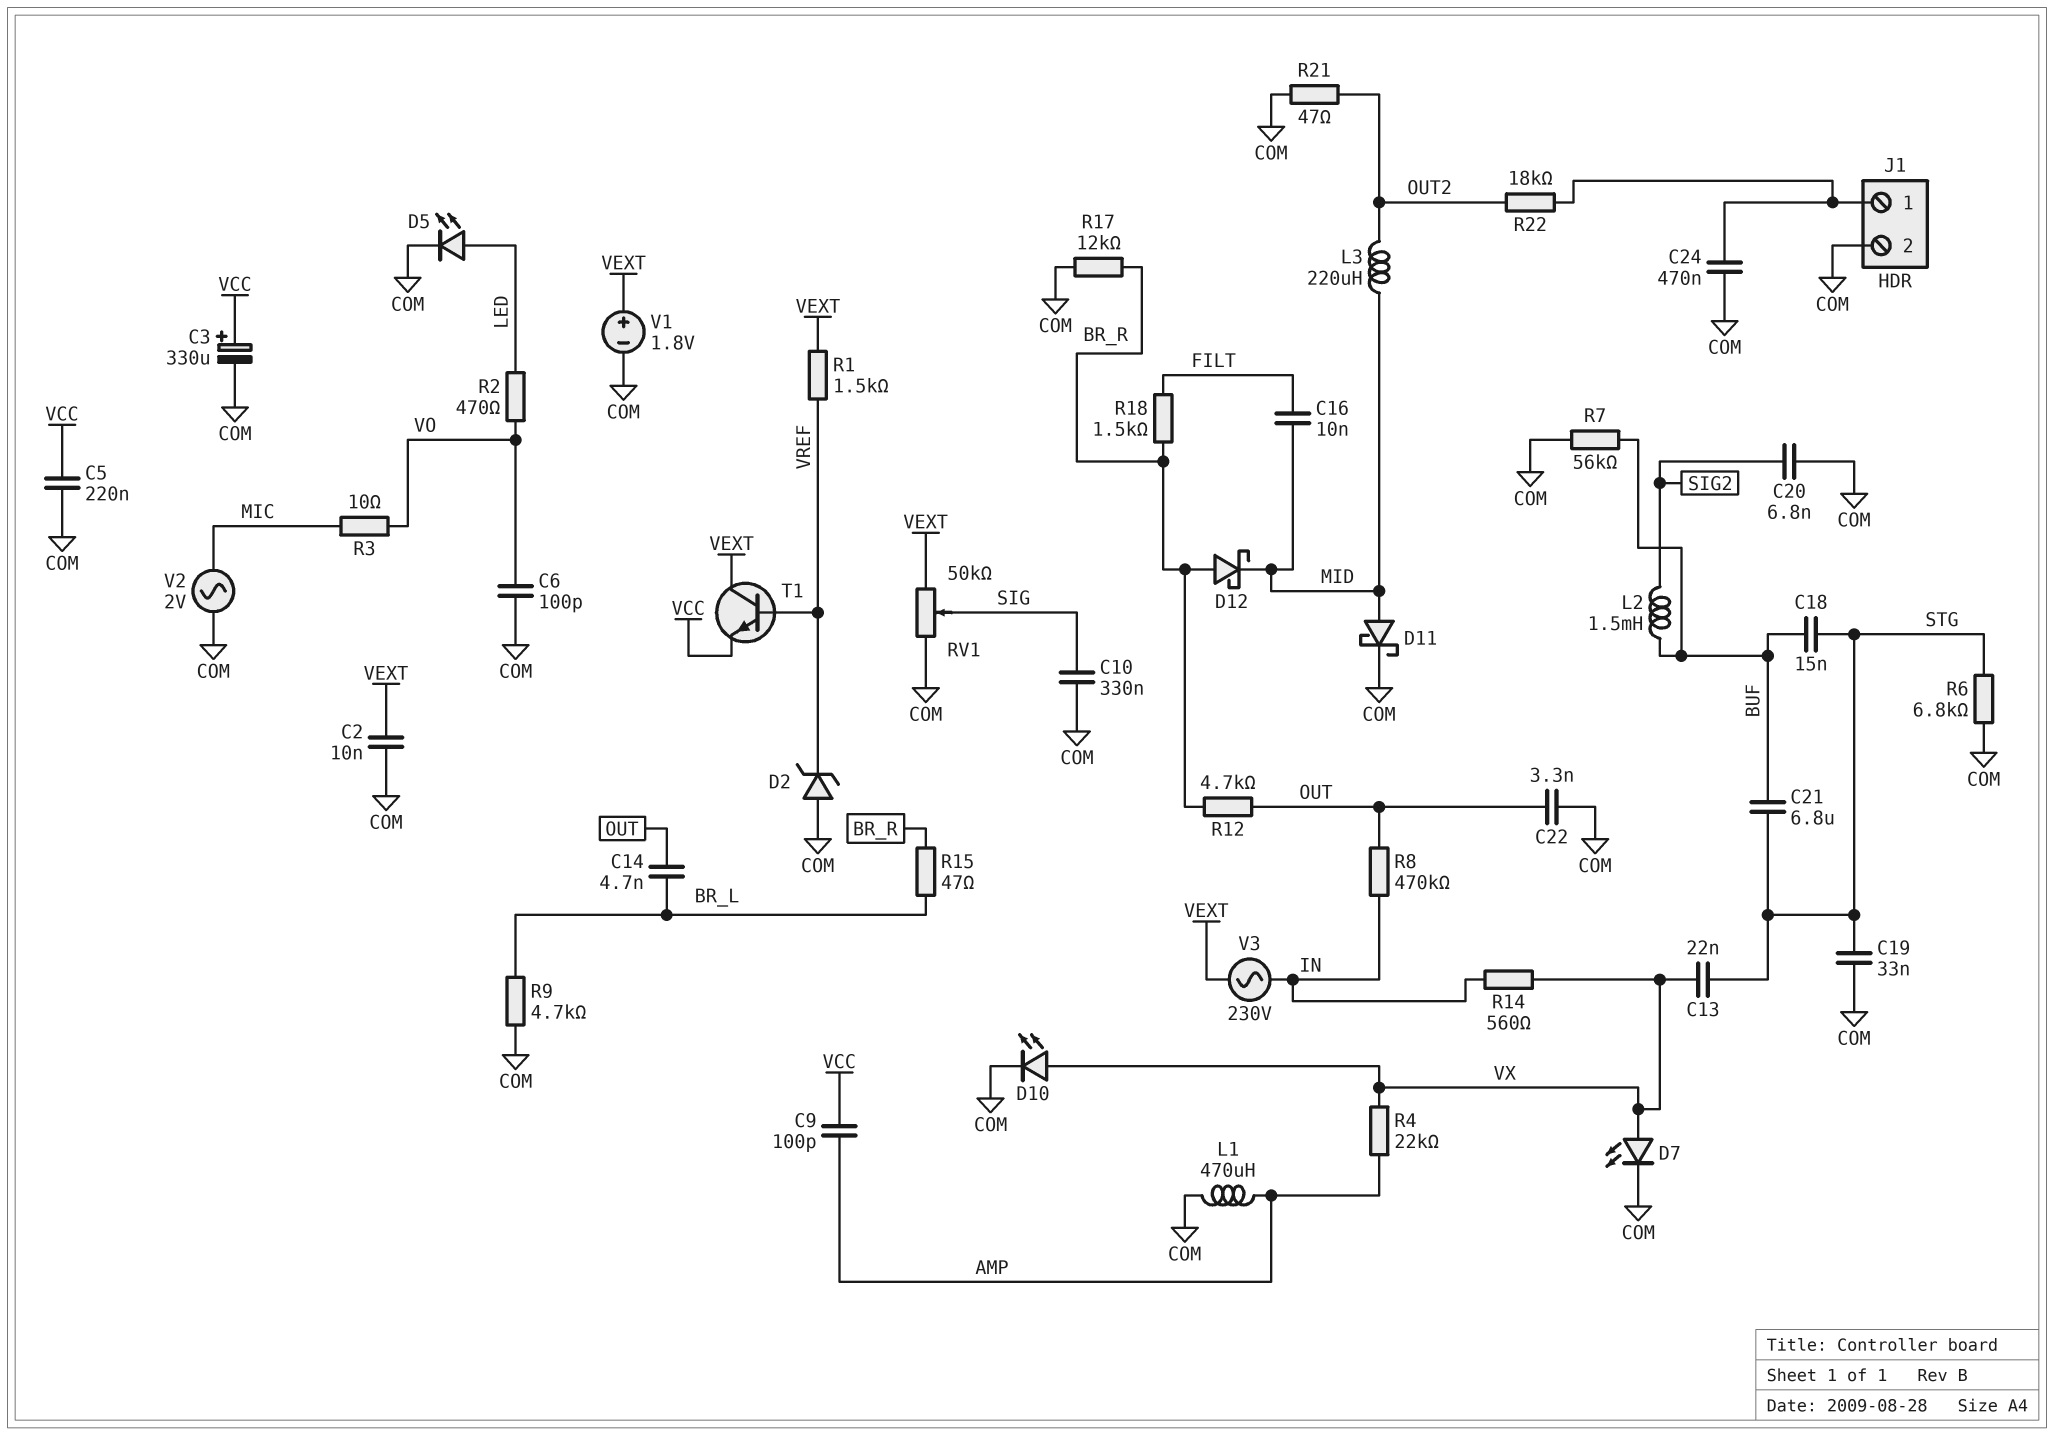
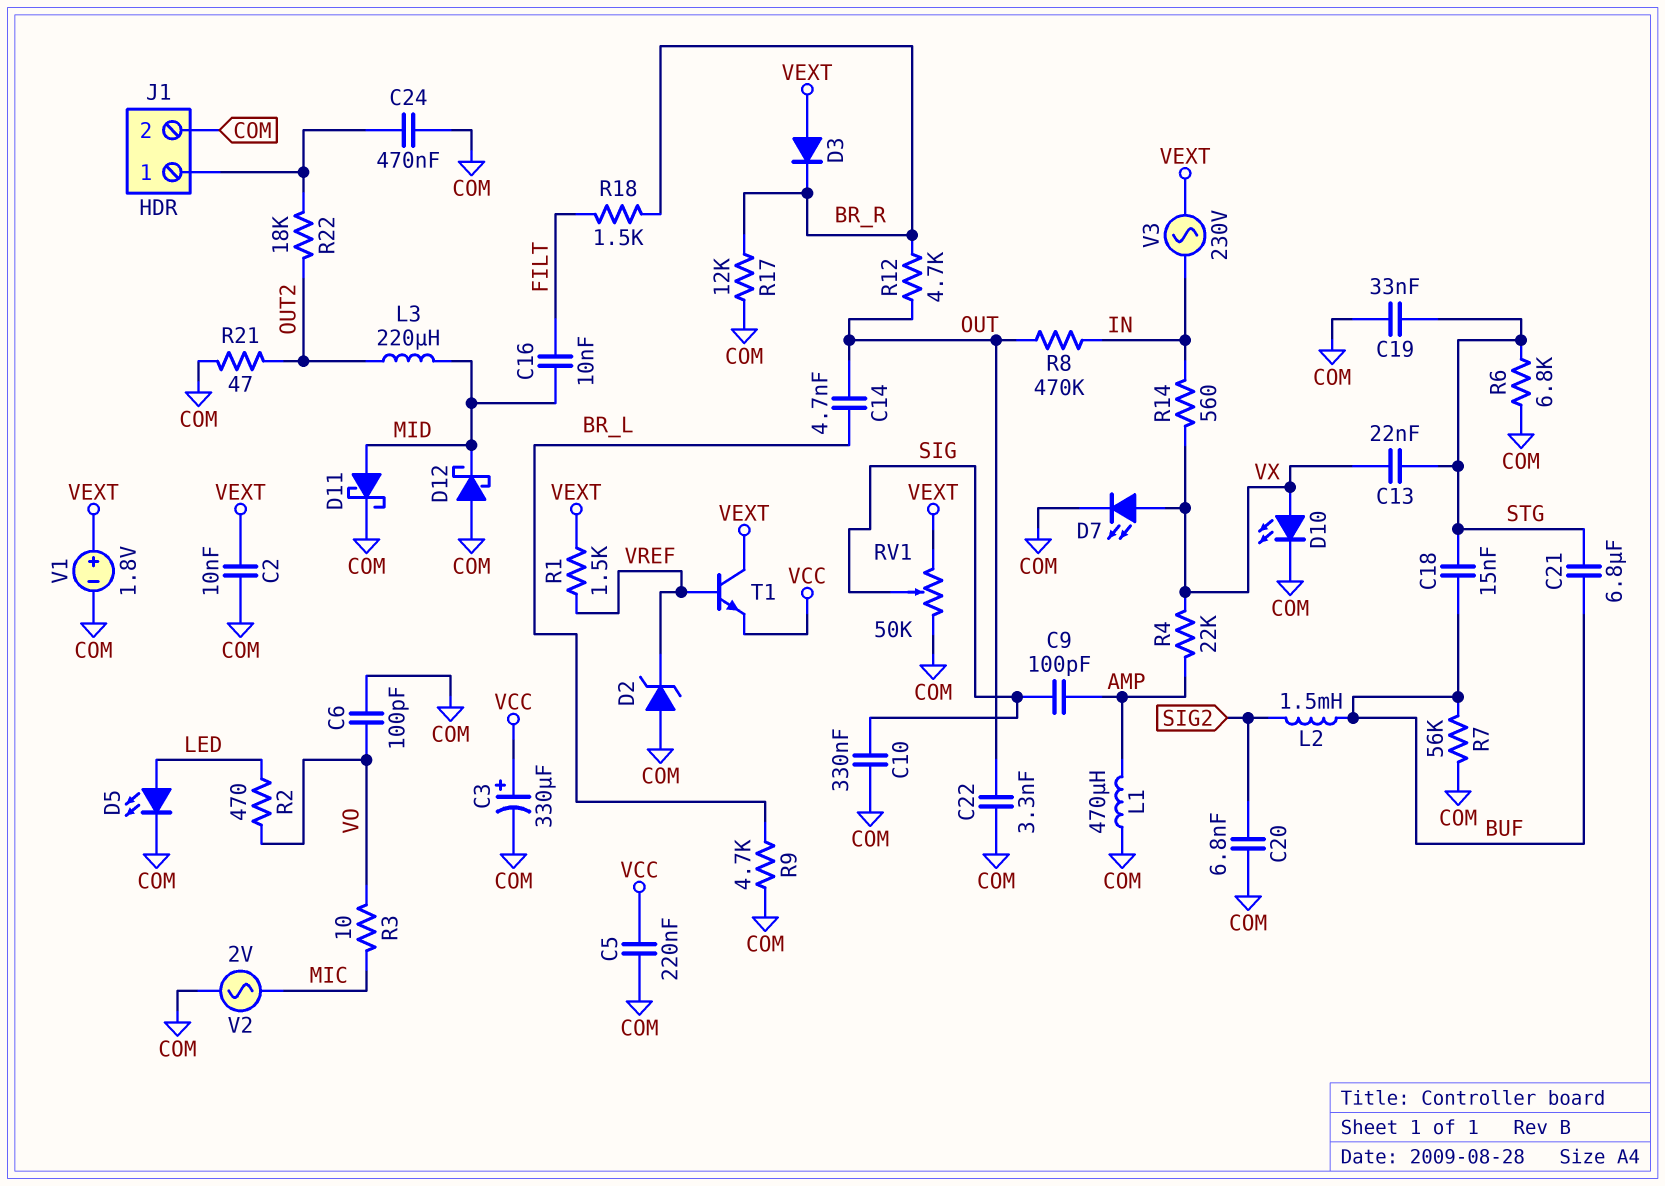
C9: 100pF (AMP, VCC) -> 100pF (AMP, SIG)
D3: none -> diode (A VEXT, K BR_R)
D12: schottky (A BR_R, K MID) -> schottky (A COM, K MID)
R15: 47 (BR_L, BR_R) -> none

